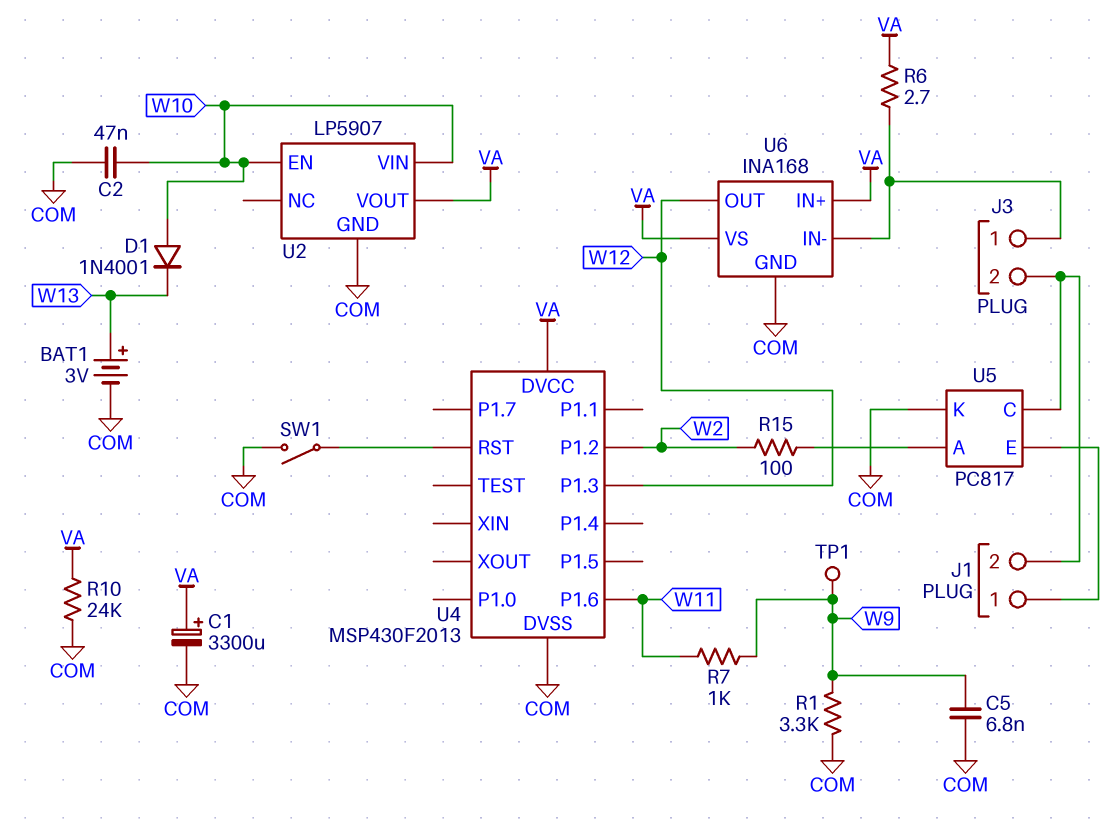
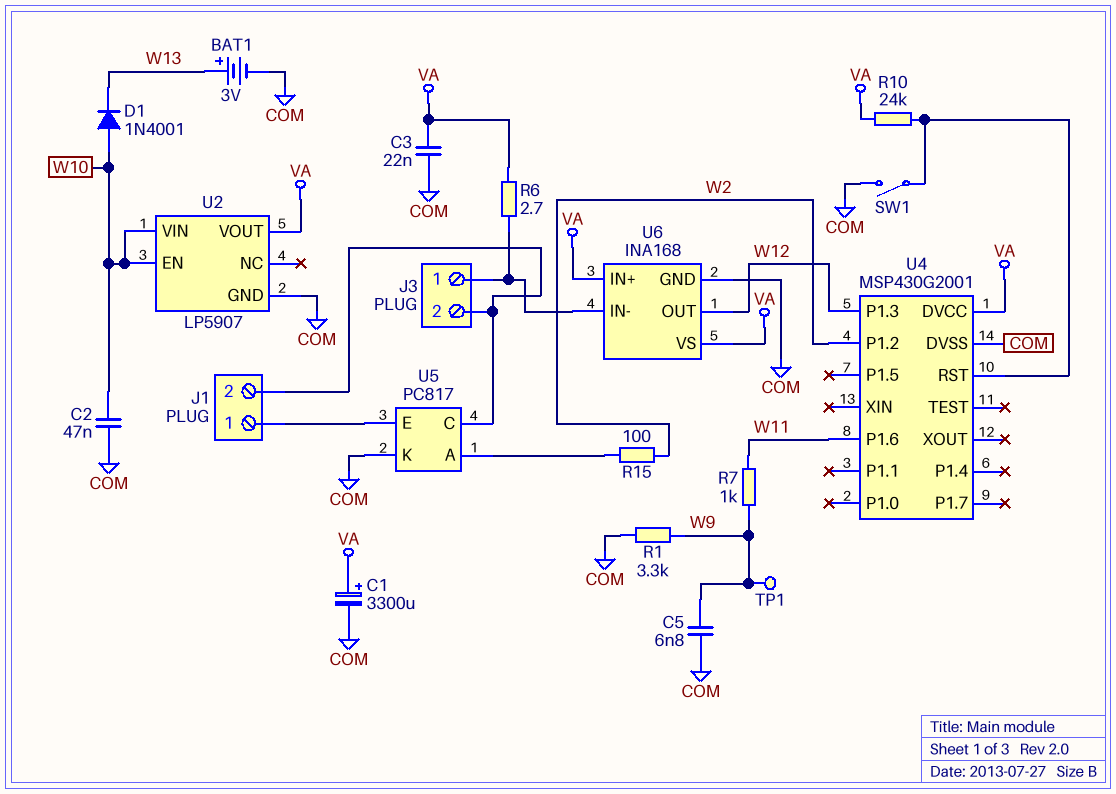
C3: none -> 22nF (COM, VA)
R10: 24k (COM, VA) -> 24k (U4/RST, VA)
U4: MSP430F2013 -> MSP430G2001

